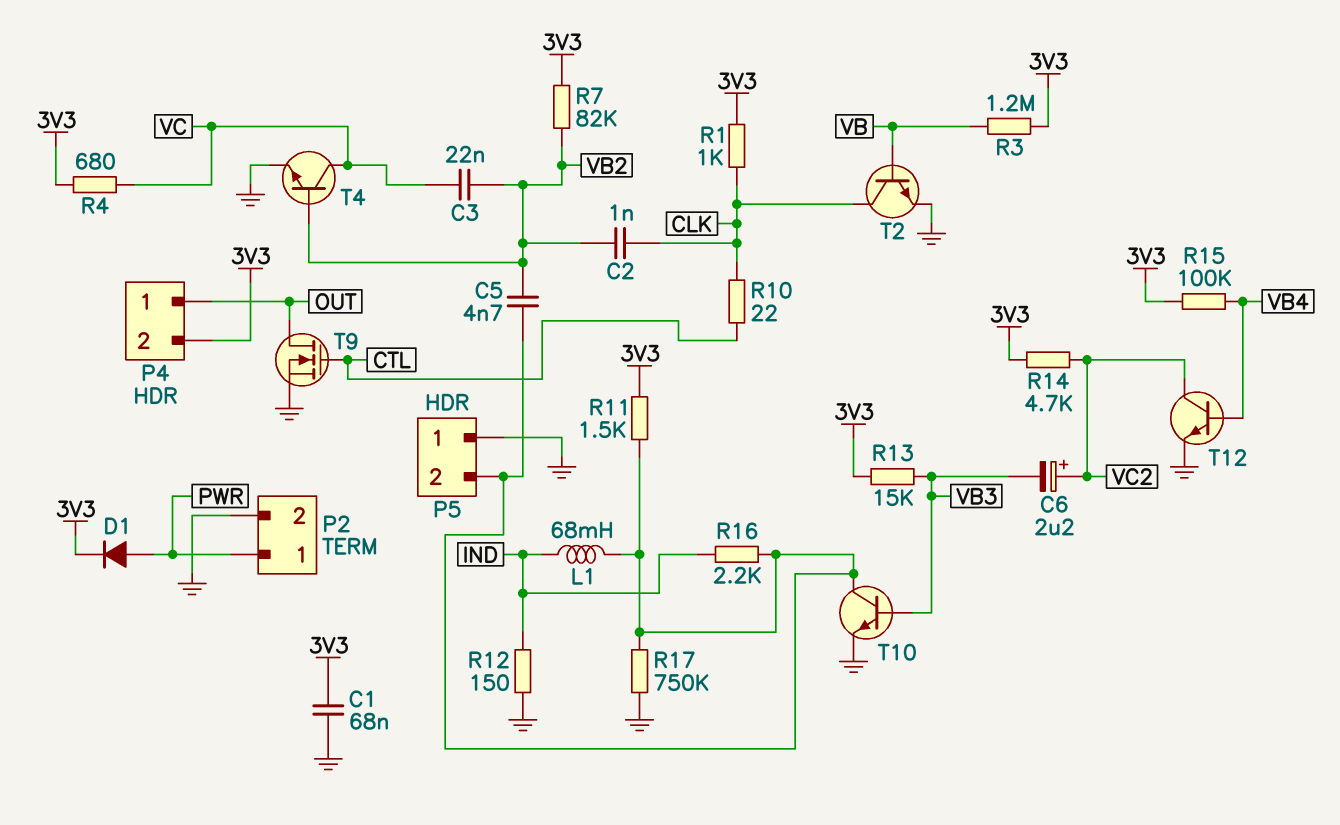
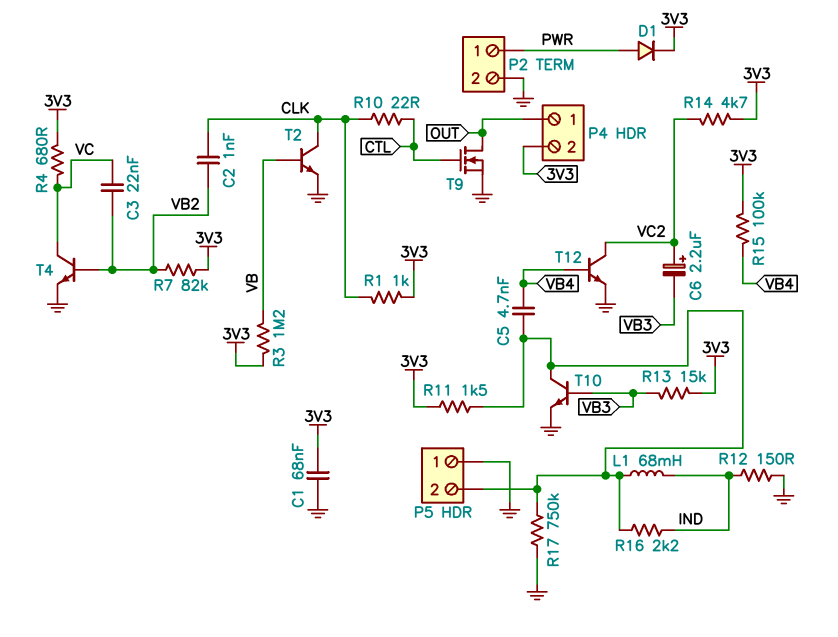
C5: 4.7nF (P5/2, VB2) -> 4.7nF (P5/2, VB4)

